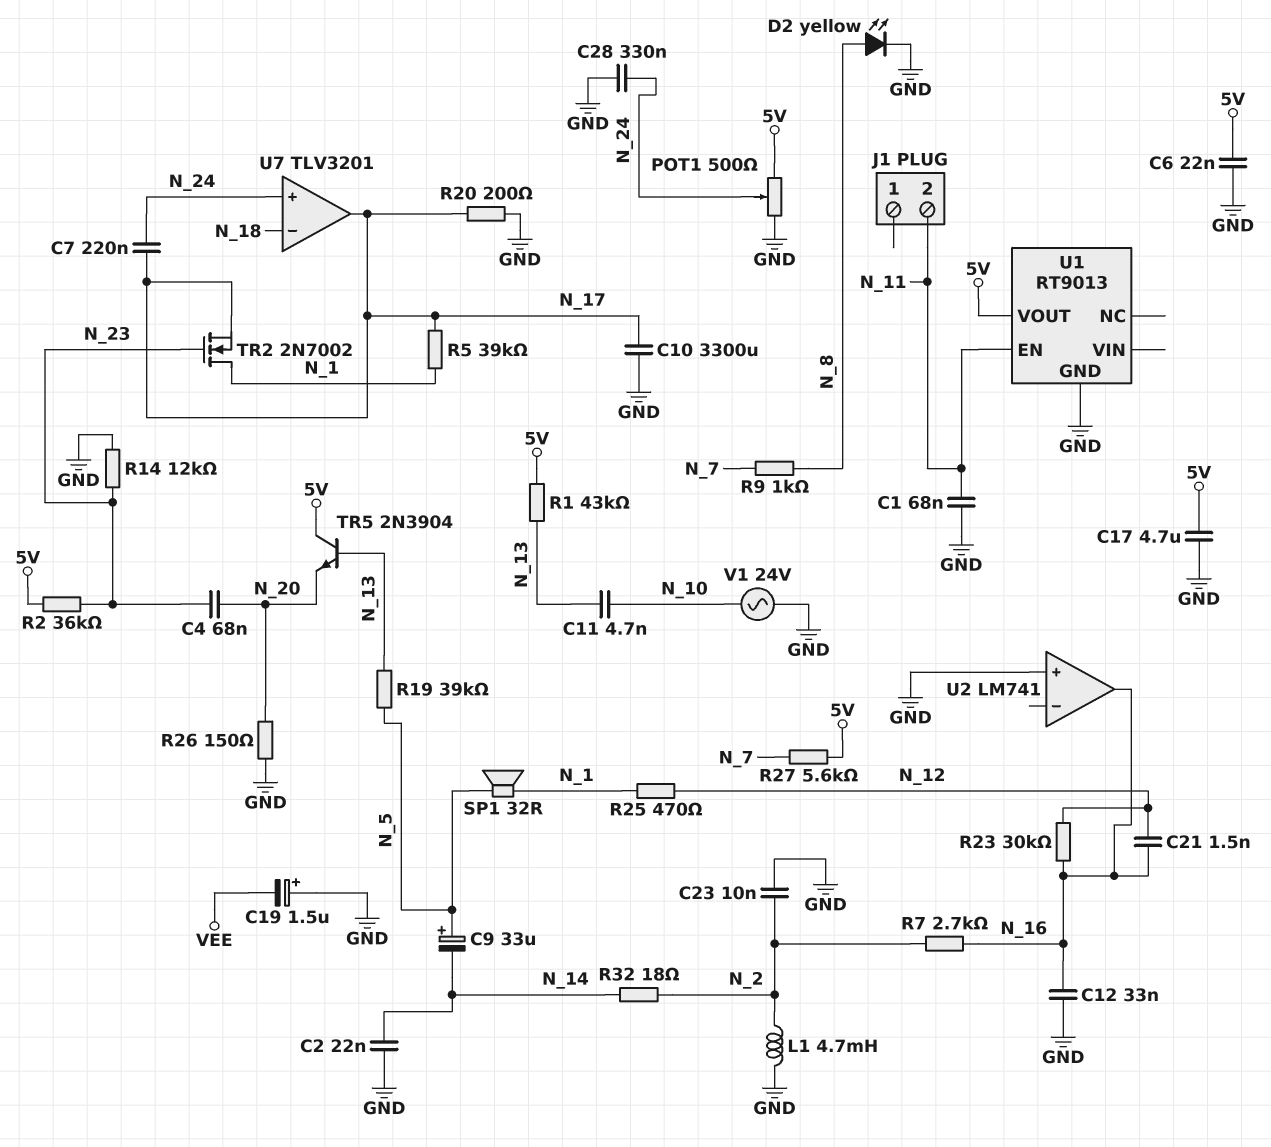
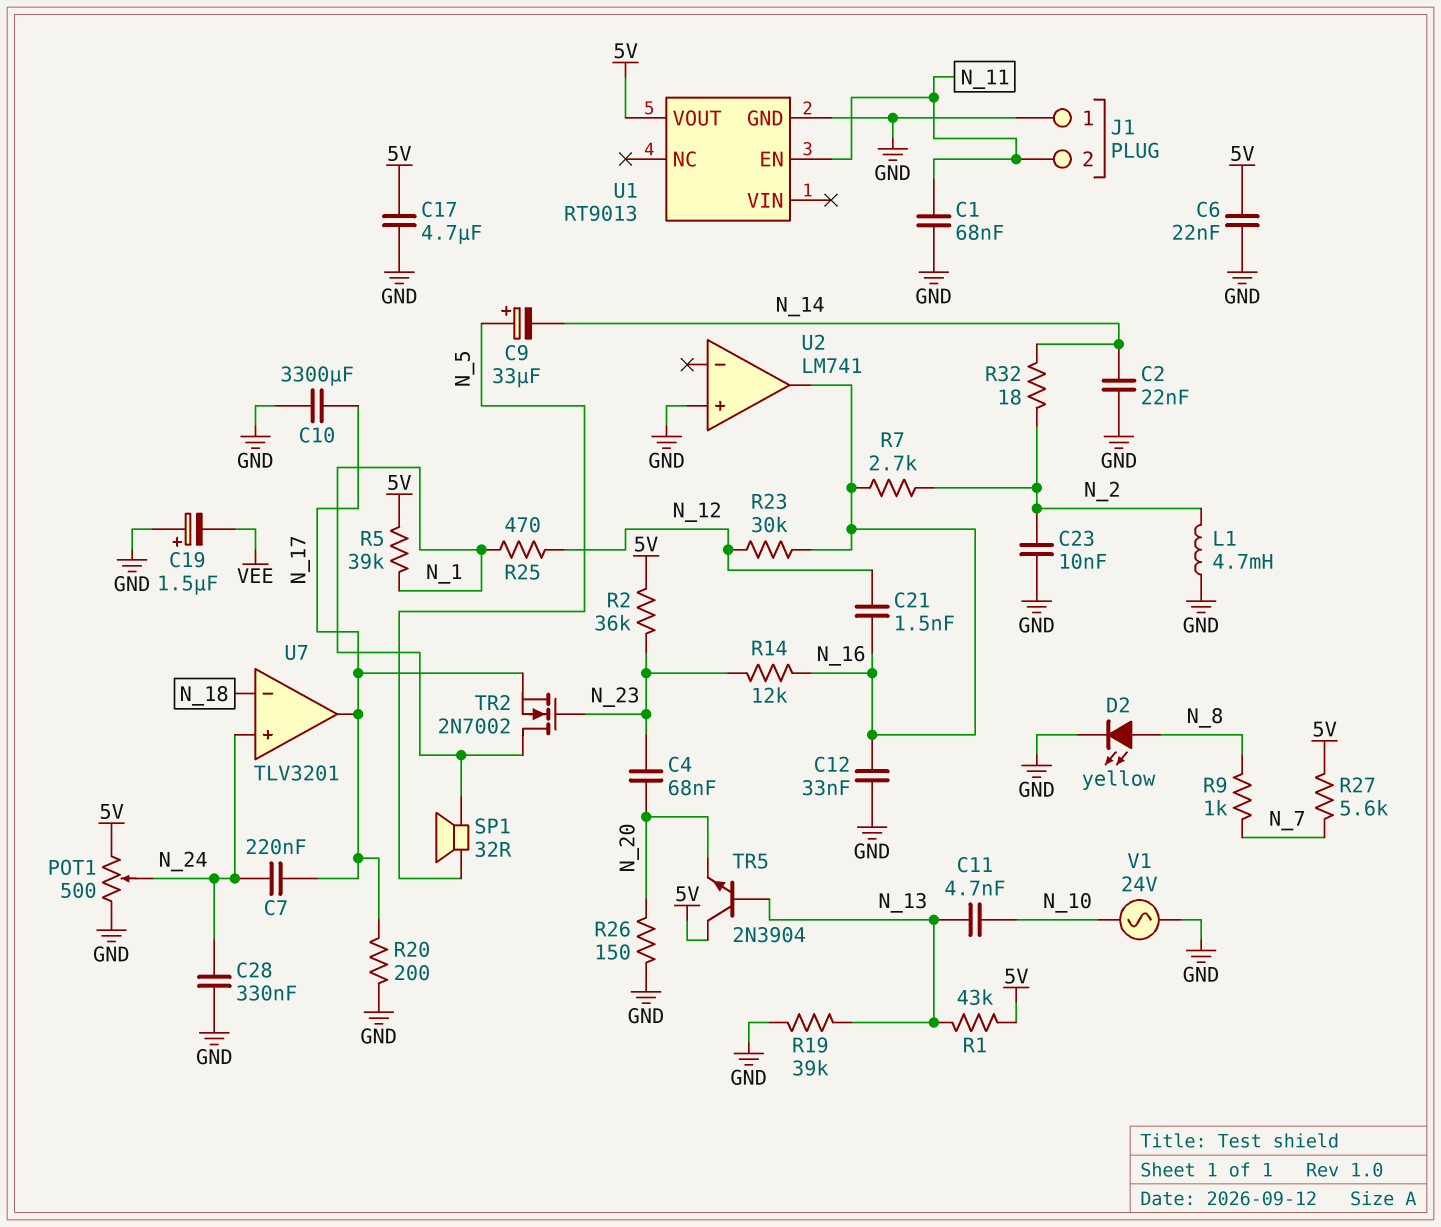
J1 pin 1: none -> GND
R5: 39k (N_1, N_17) -> 39k (5V, N_1)
R14: 12k (GND, N_23) -> 12k (N_16, N_23)
R19: 39k (N_5, N_13) -> 39k (GND, N_13)

